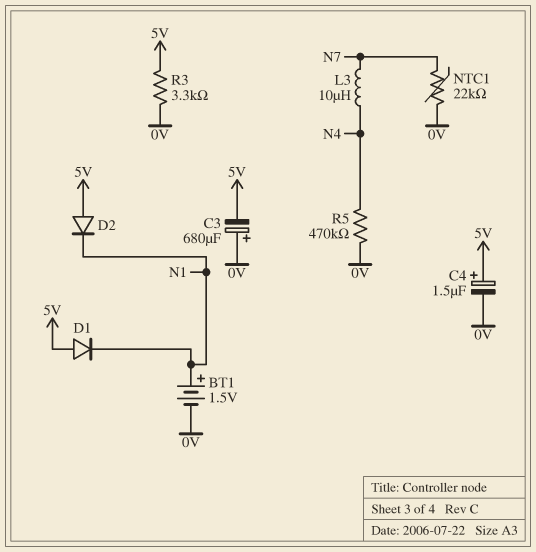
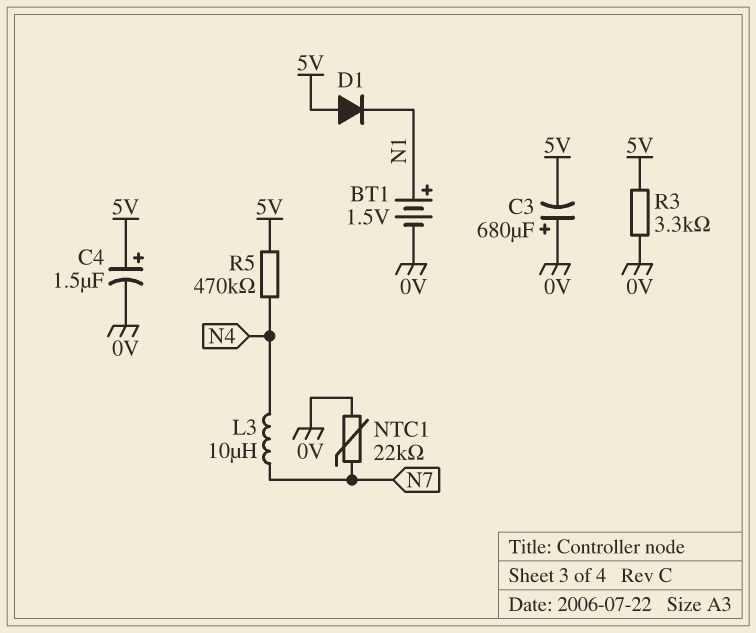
D2: diode (A 5V, K N1) -> none
R5: 470k (0V, N4) -> 470k (5V, N4)

